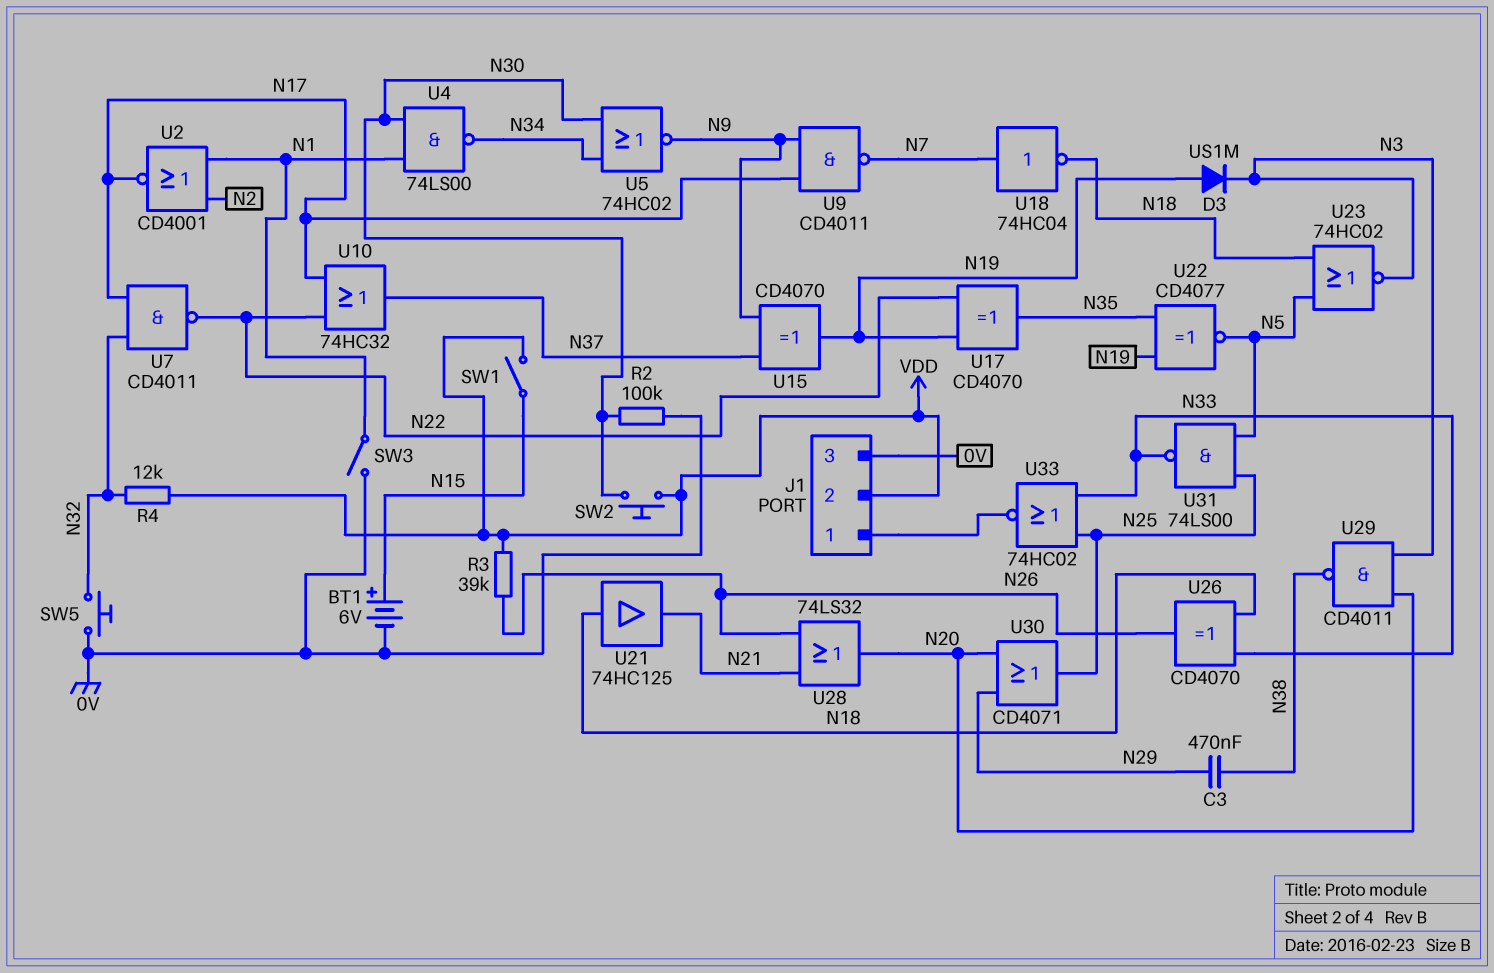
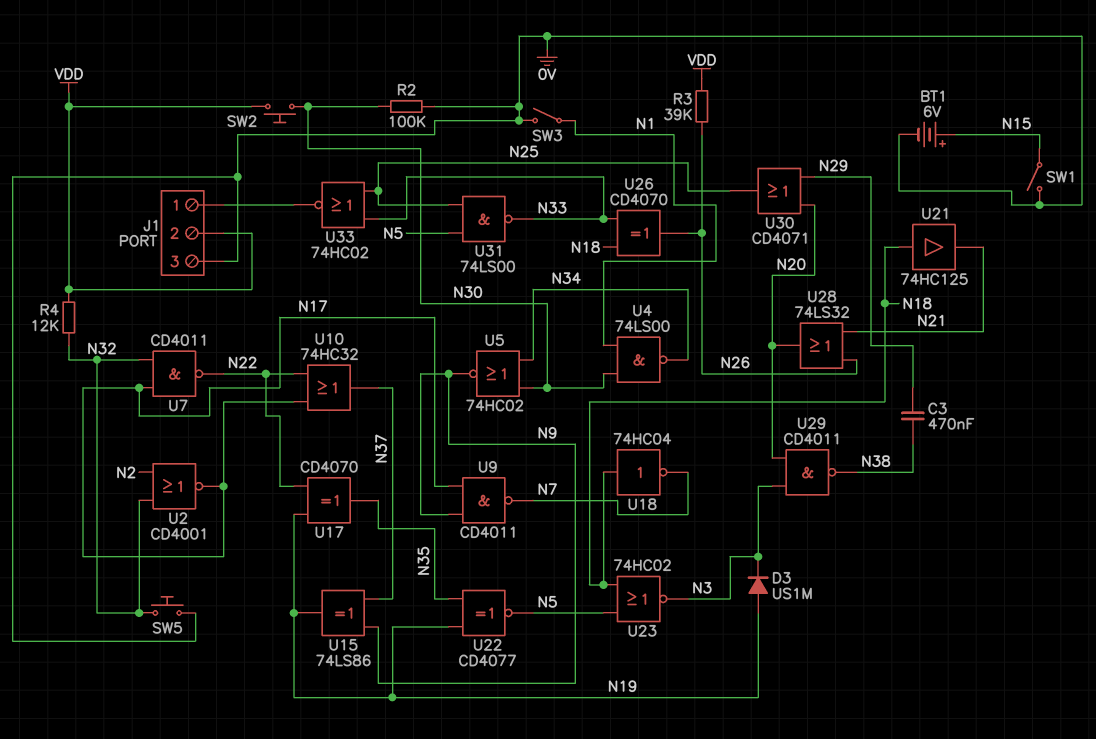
SW1: switch (N15, VDD) -> switch (0V, N15)
U2: NOR CD4001 (in N1, in N2, out N17) -> NOR CD4001 (in N2, in N32, out N17)
U15: XOR CD4070 (in N9, in N37, out N19) -> XOR 74LS86 (in N9, in N37, out N19)
U18: NOT 74HC04 (in N7, out N18) -> NOT 74HC04 (in N18, out N7)

